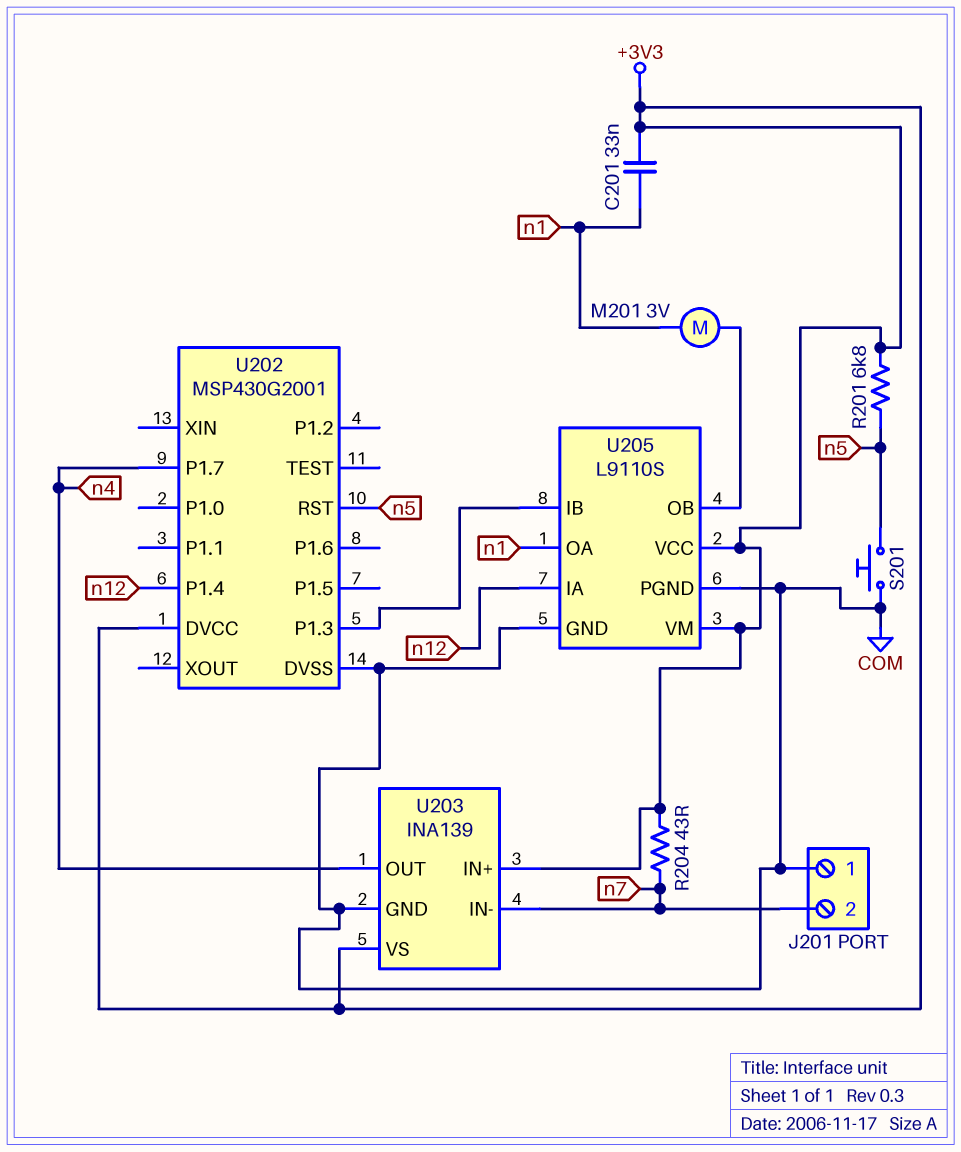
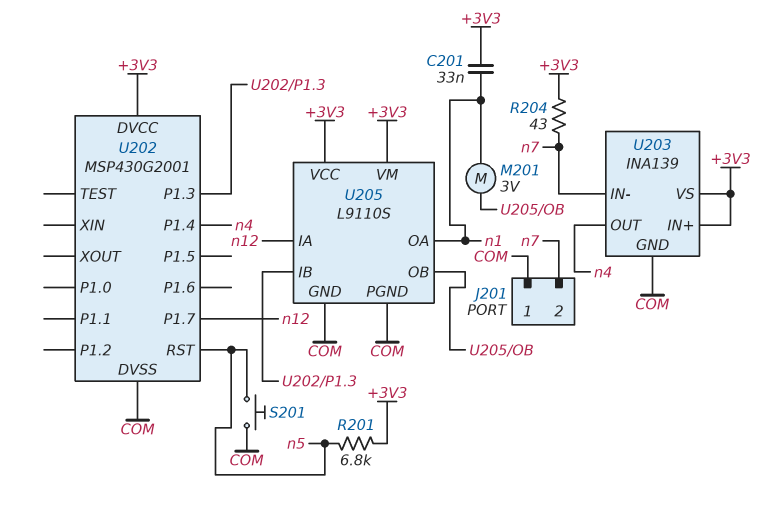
U202 pin P1.4: n12 -> n4
U202 pin P1.7: n4 -> n12

